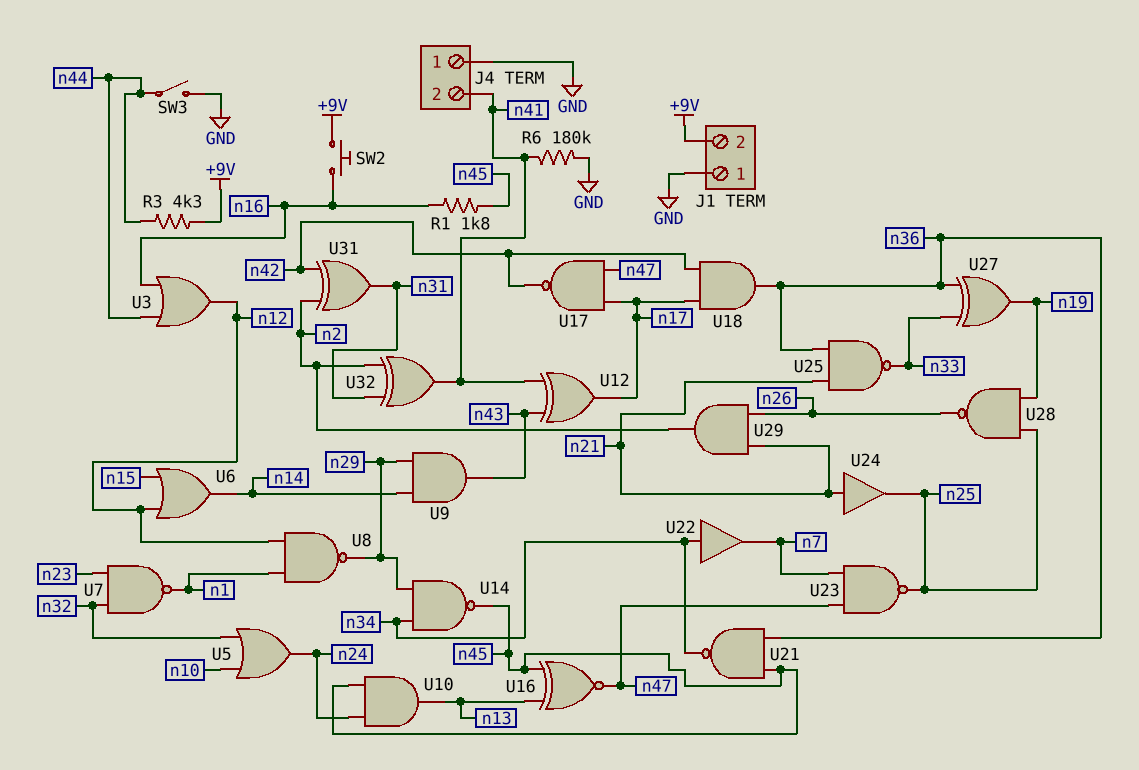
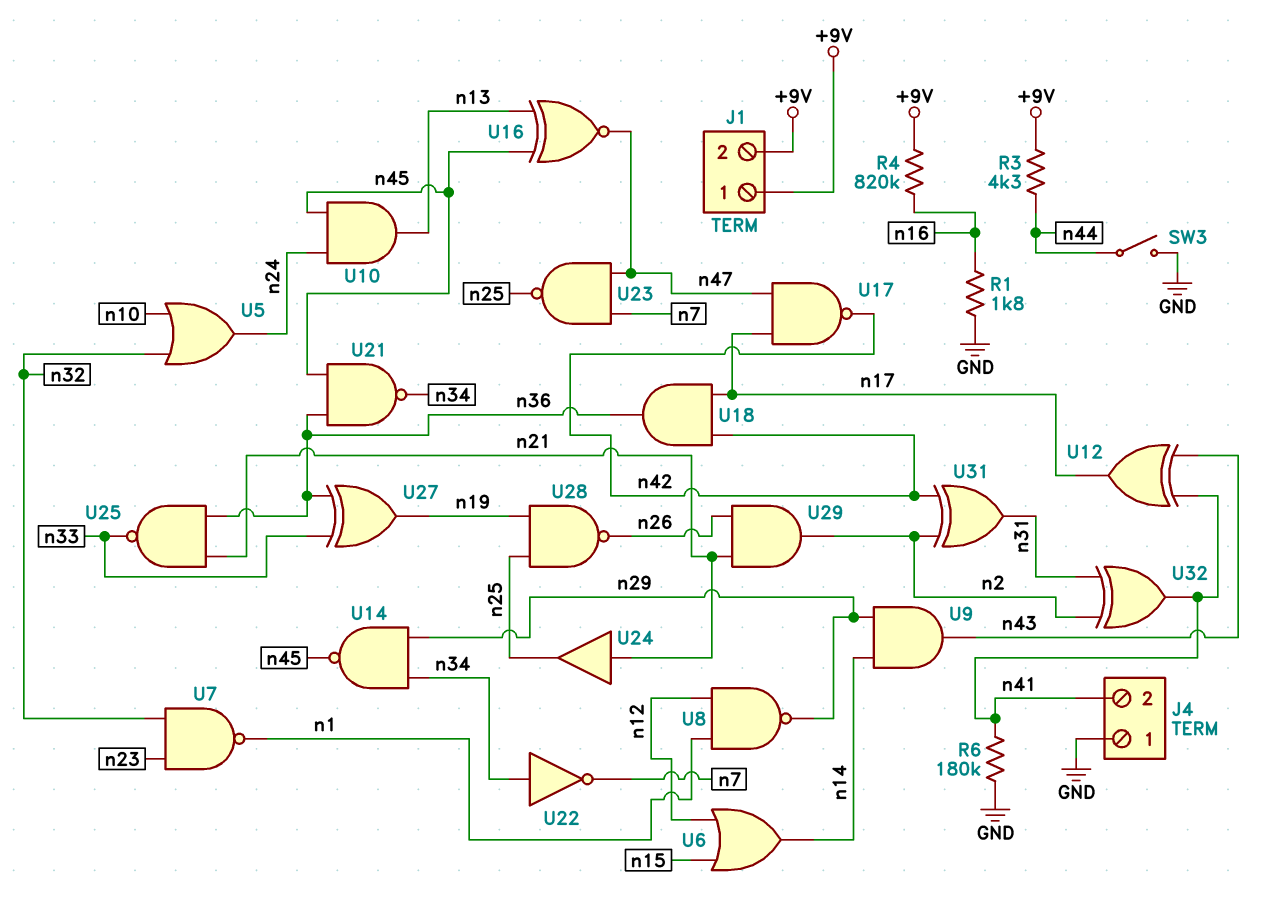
J1 pin 1: GND -> +9V
R1: 1.8k (n16, n45) -> 1.8k (GND, n16)
R4: none -> 820k (+9V, n16)
SW2: button (+9V, n16) -> none
U3: OR (in n16, in n44, out n12) -> none
U22: buffer (in n34, out n7) -> NOT (in n34, out n7)

